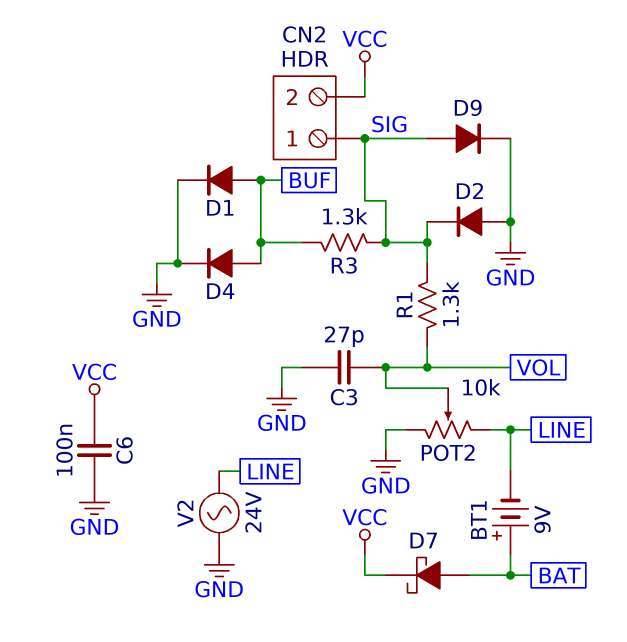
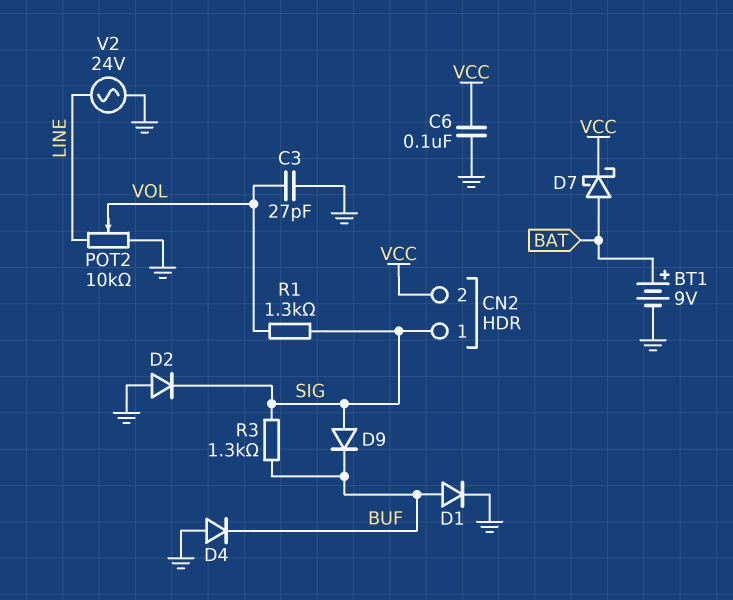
BT1: 9V (plus BAT, minus LINE) -> 9V (plus BAT, minus GND)
D4: diode (A BUF, K GND) -> diode (A GND, K BUF)
D9: diode (A SIG, K GND) -> diode (A SIG, K BUF)

